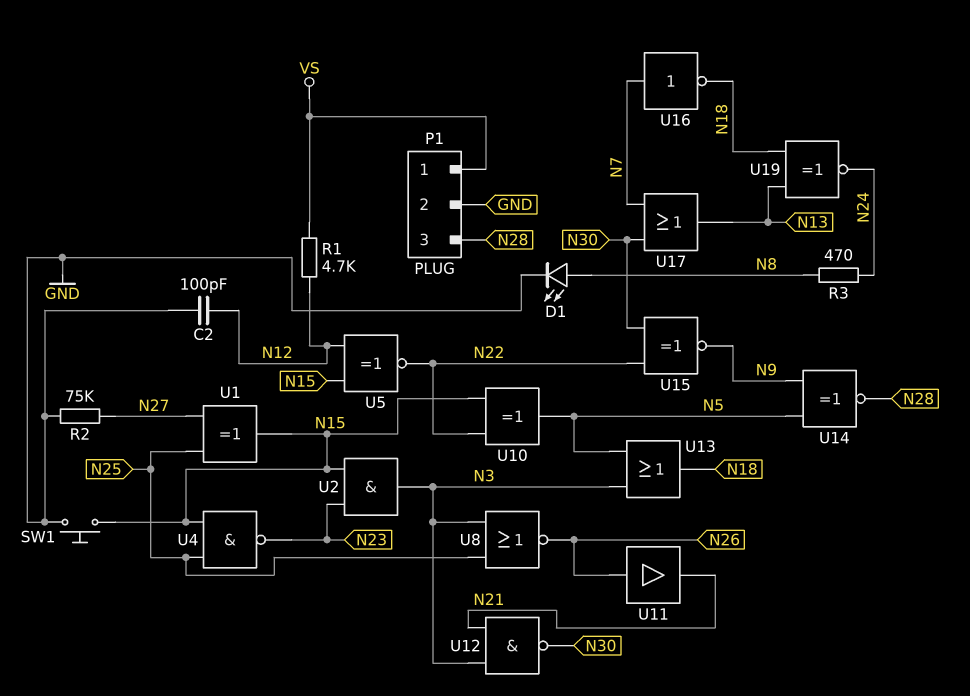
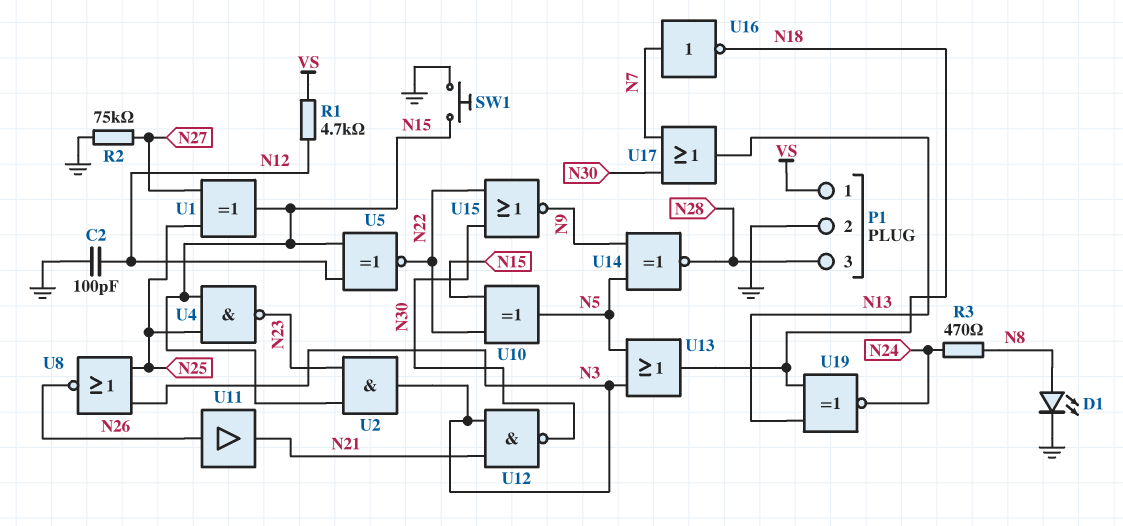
U15: XNOR (in N22, in N30, out N9) -> NOR (in N22, in N30, out N9)

